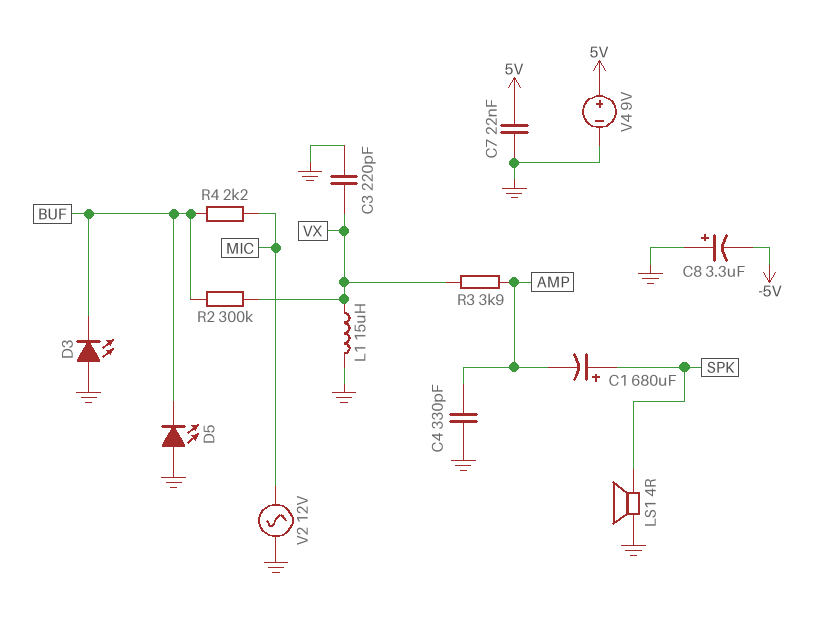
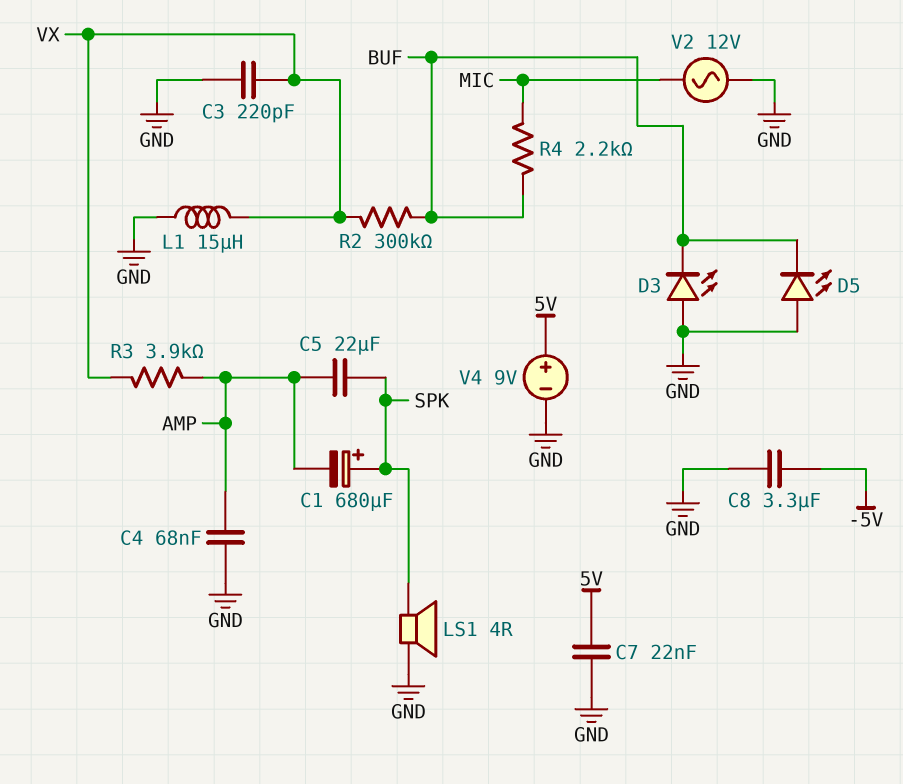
C4: 330pF (AMP, GND) -> 68nF (AMP, GND)
C5: none -> 22uF (AMP, SPK)
C8: 3.3uF (plus GND, minus -5V) -> 3.3uF (-5V, GND)

